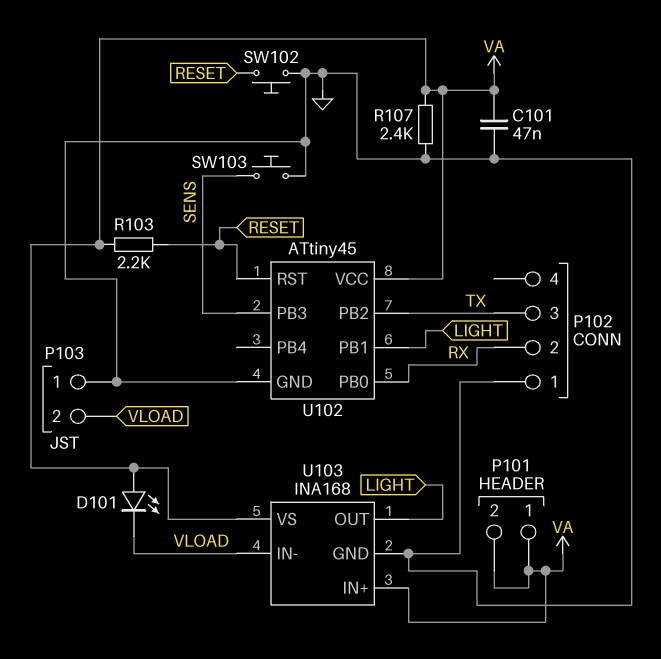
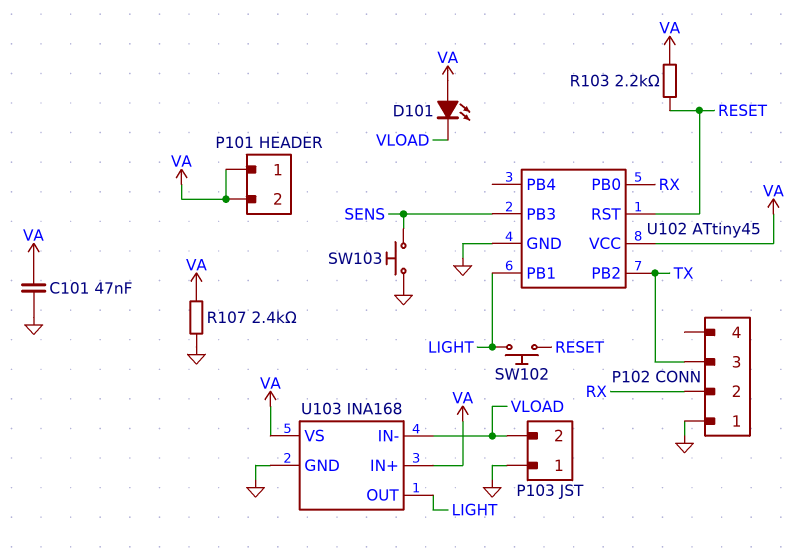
SW102: button (GND, RESET) -> button (LIGHT, RESET)

